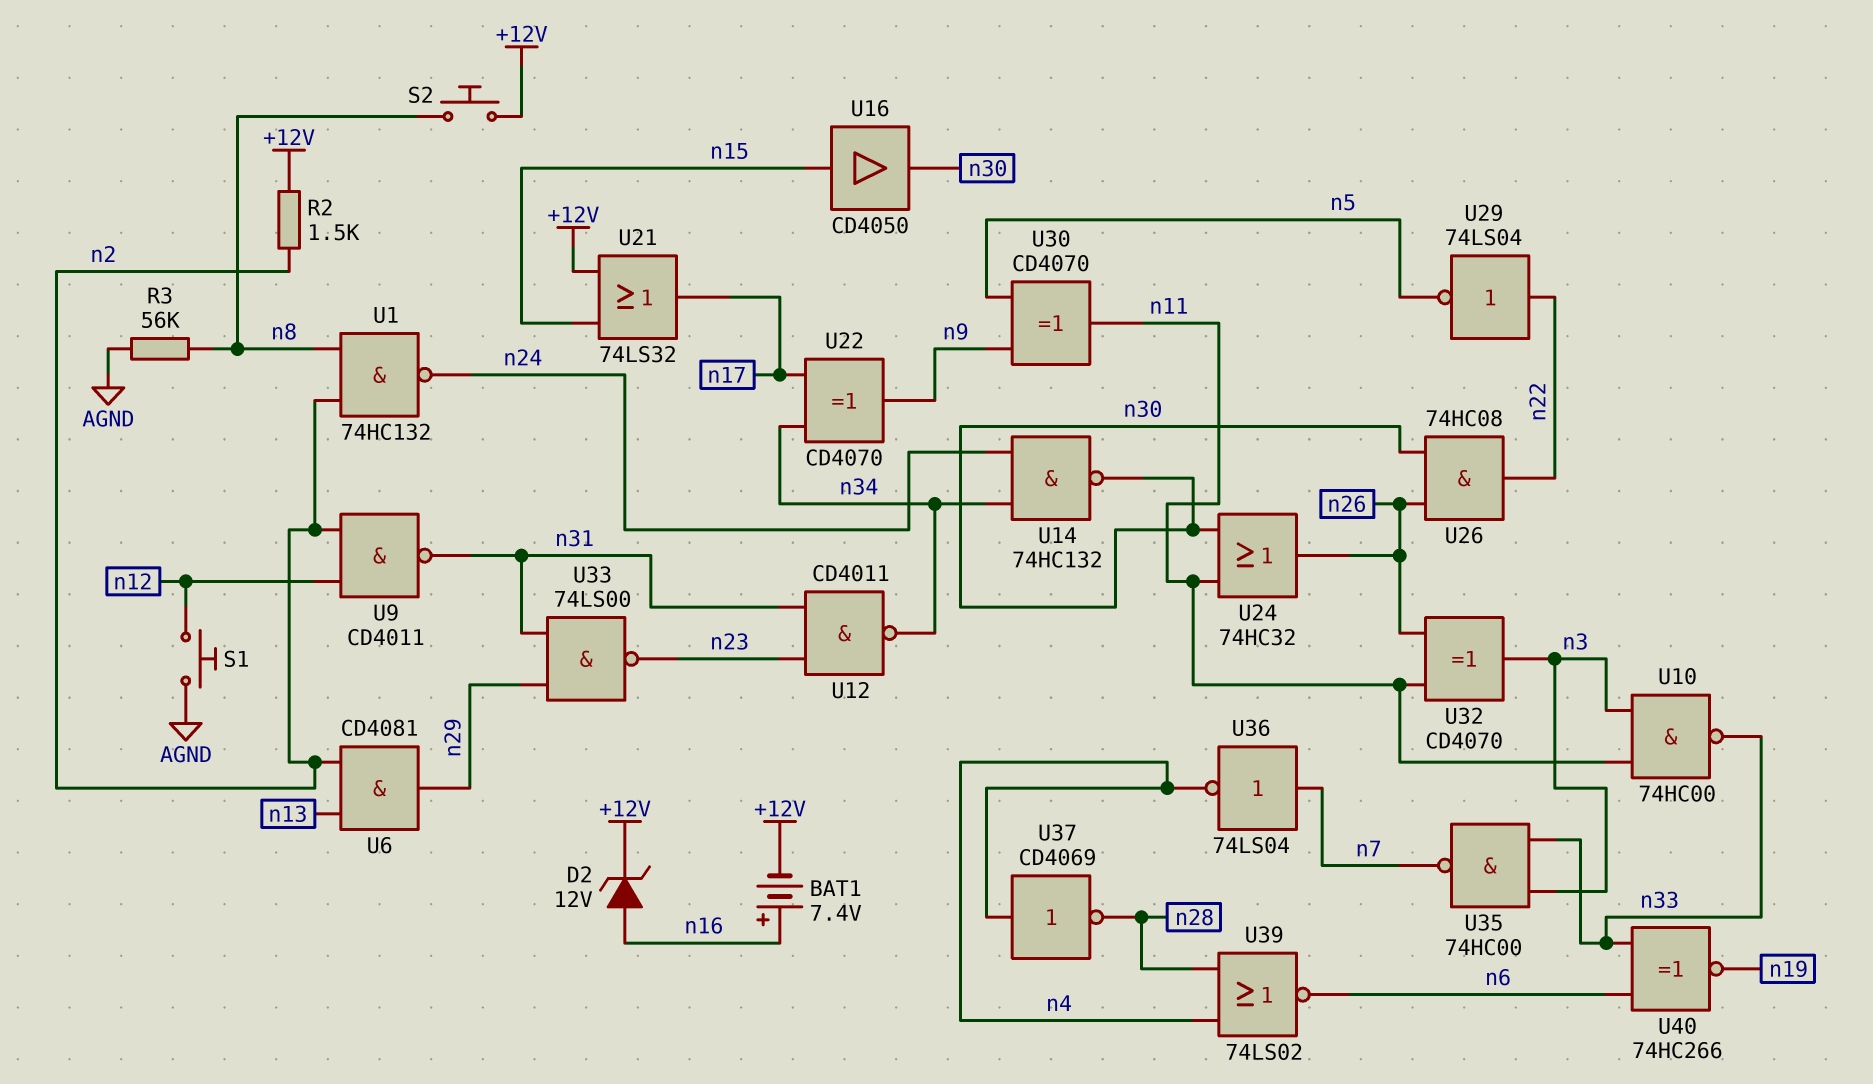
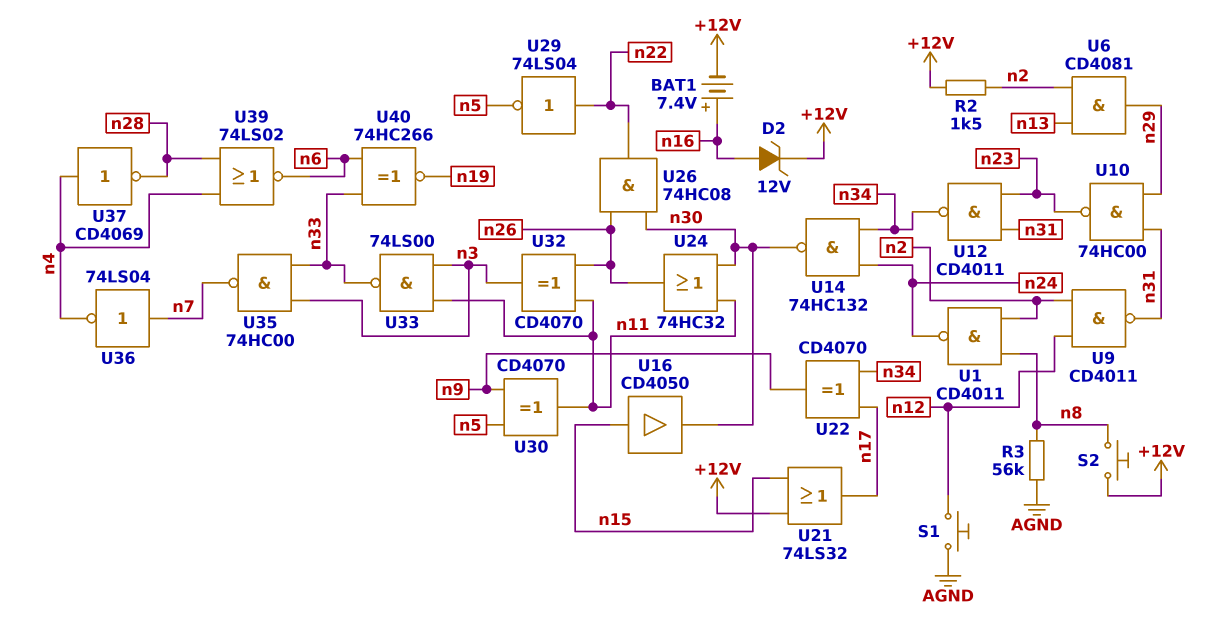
U1: NAND 74HC132 (in n2, in n8, out n24) -> NAND CD4011 (in n2, in n8, out n24)
U10: NAND 74HC00 (in n3, in n11, out n33) -> NAND 74HC00 (in n29, in n31, out n23)
U33: NAND 74LS00 (in n29, in n31, out n23) -> NAND 74LS00 (in n3, in n11, out n33)

